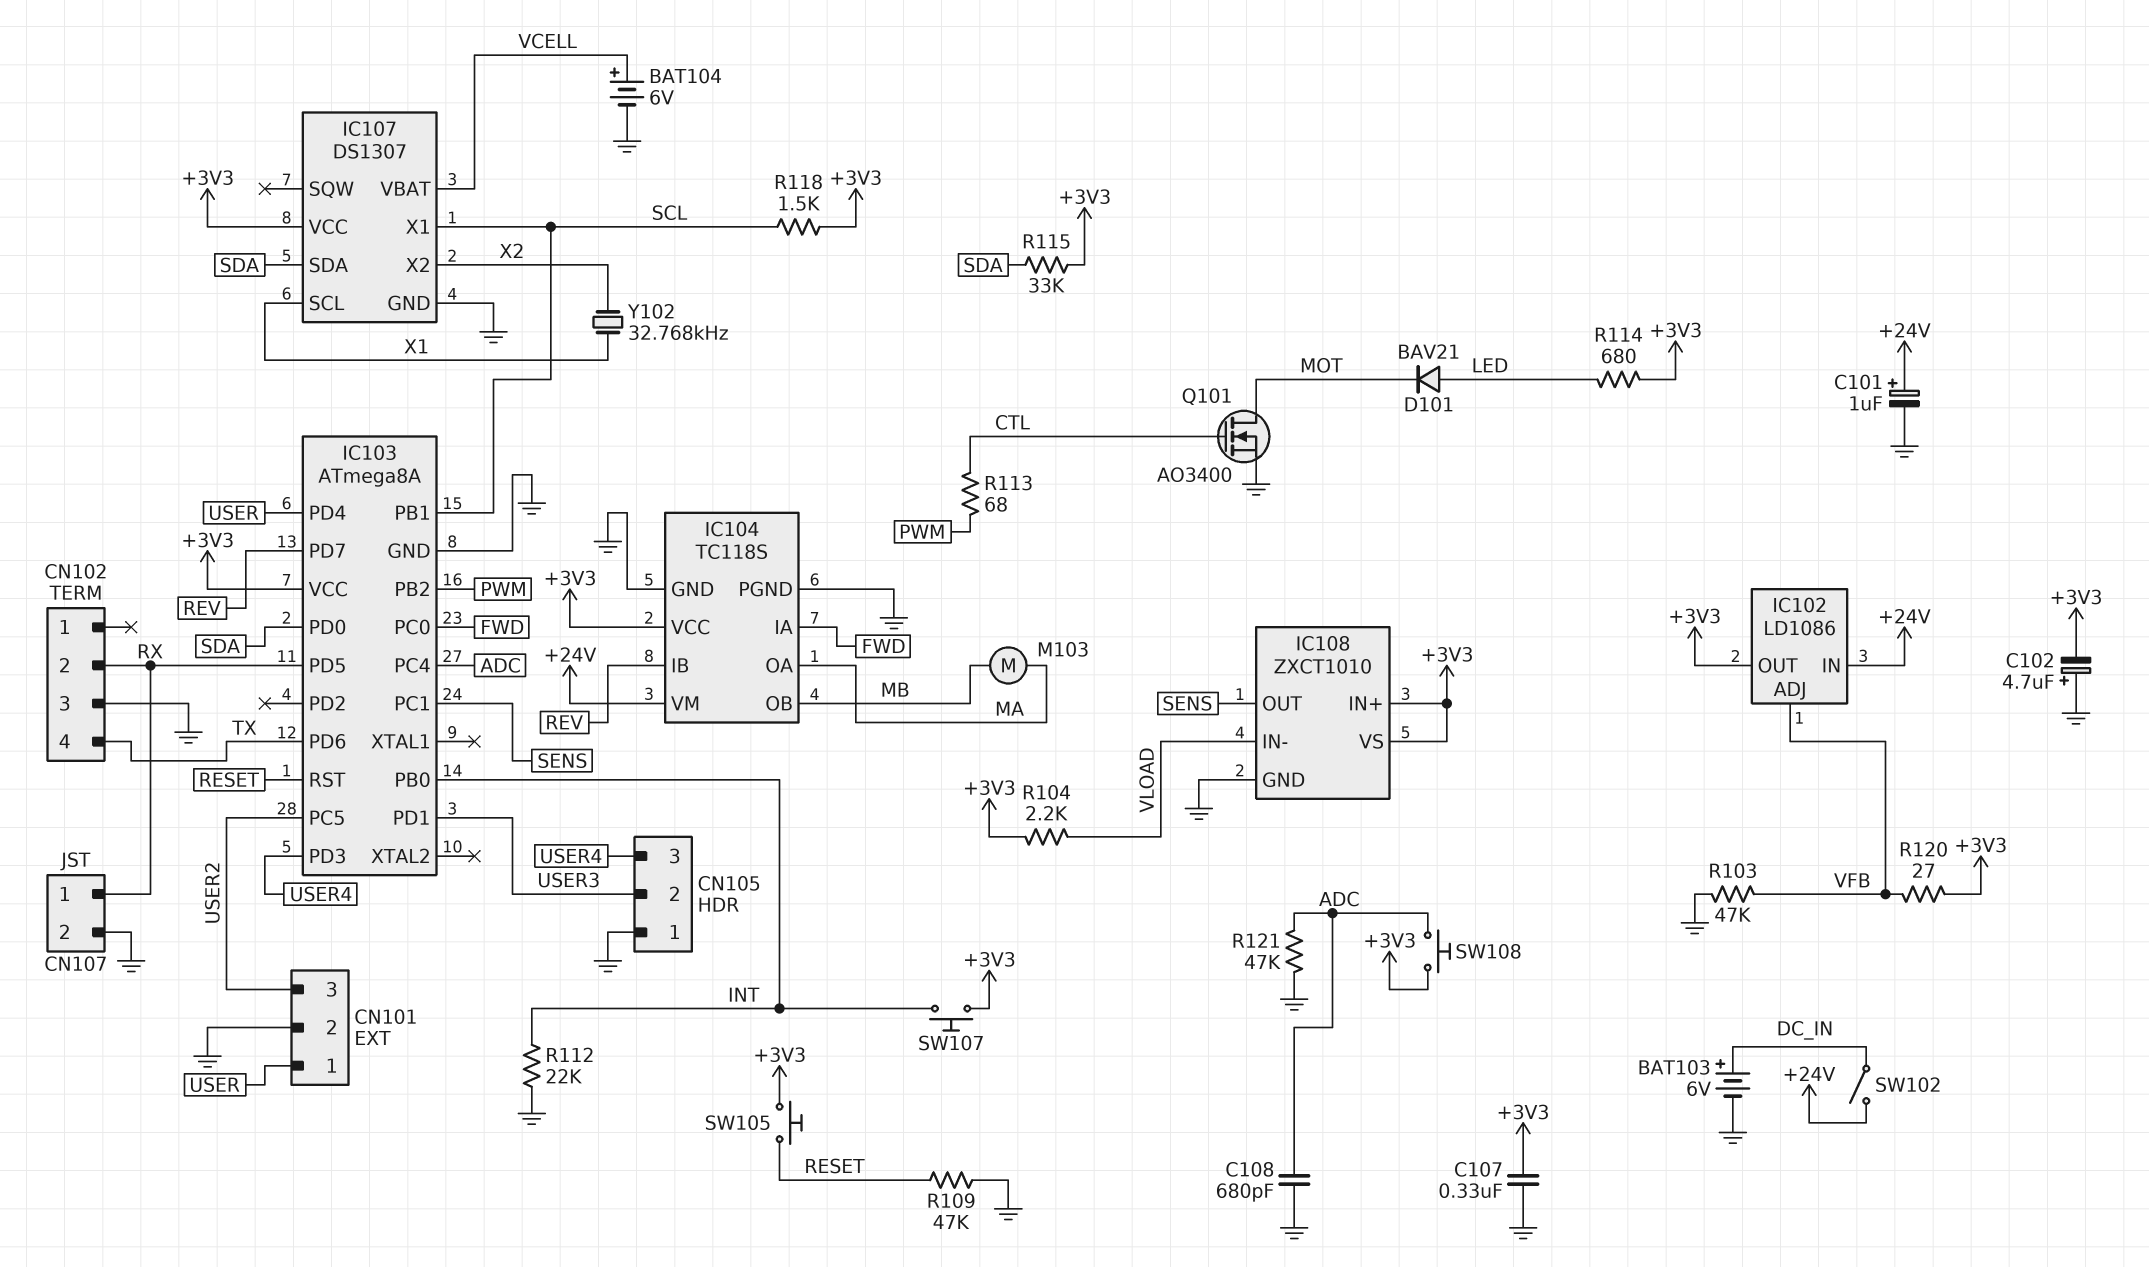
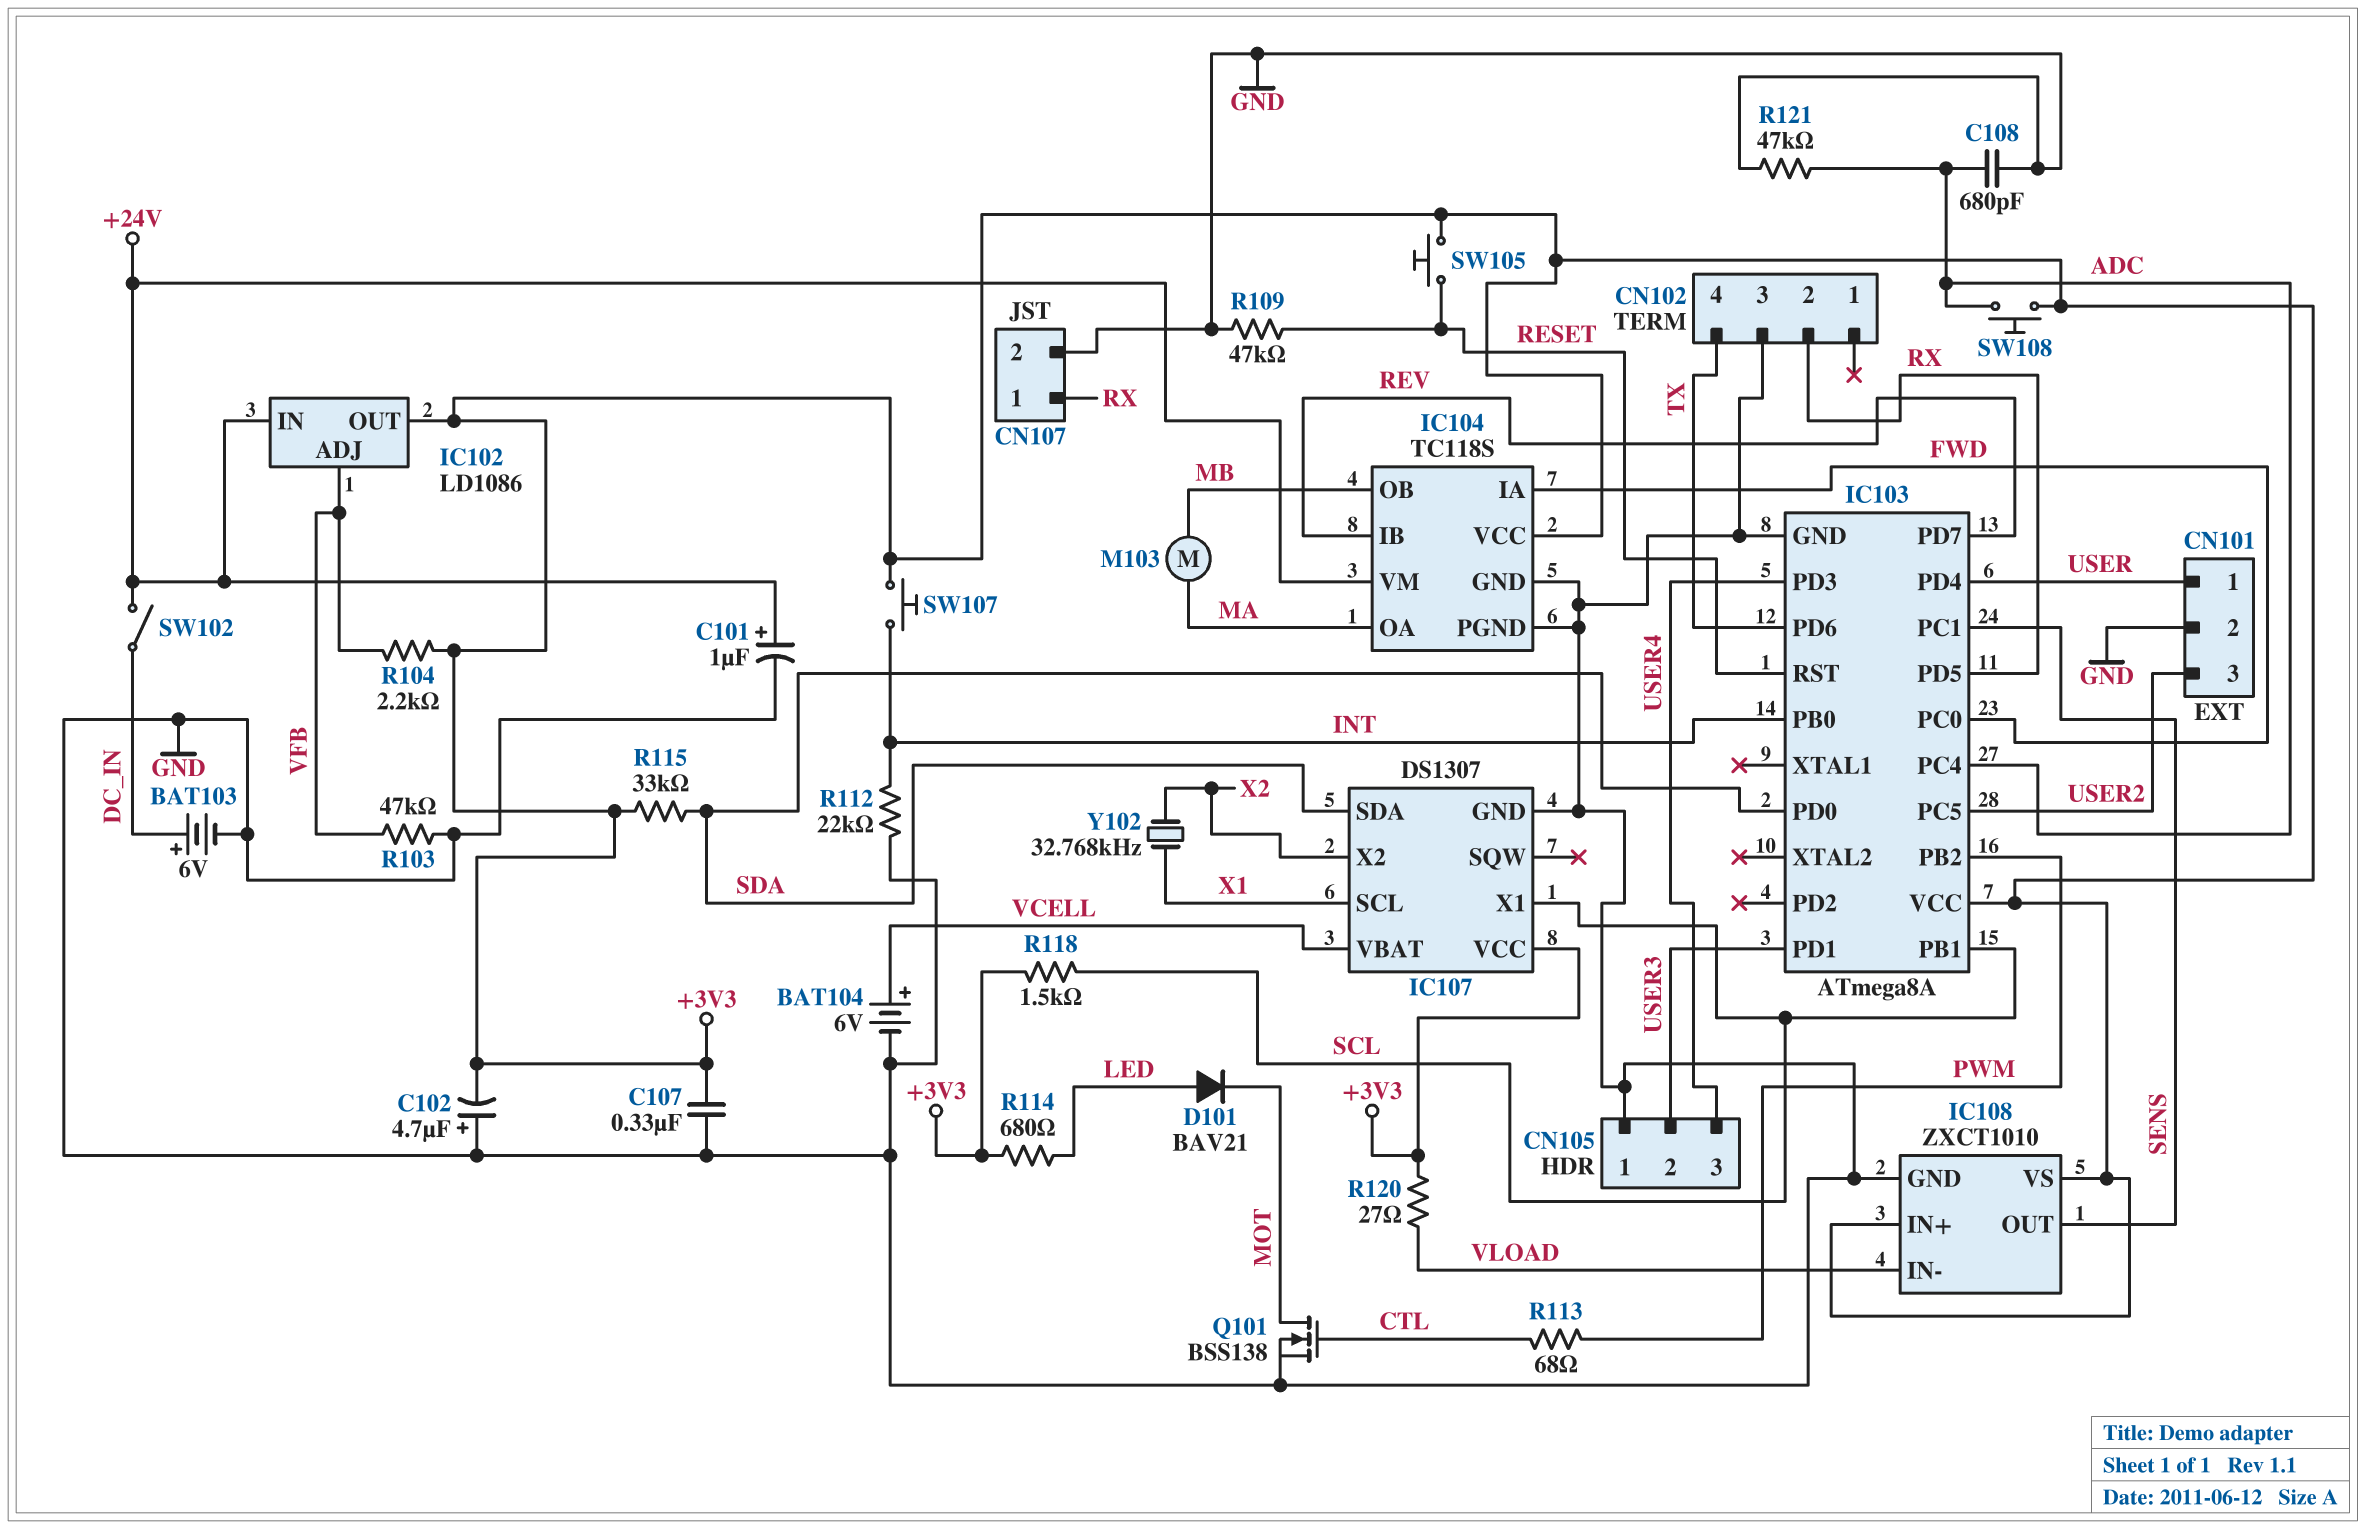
Q101: NMOS AO3400 (G CTL, D MOT, S GND) -> NMOS BSS138 (G CTL, D MOT, S GND)
R104: 2.2k (+3V3, VLOAD) -> 2.2k (+3V3, VFB)
R120: 27 (+3V3, VFB) -> 27 (+3V3, VLOAD)

